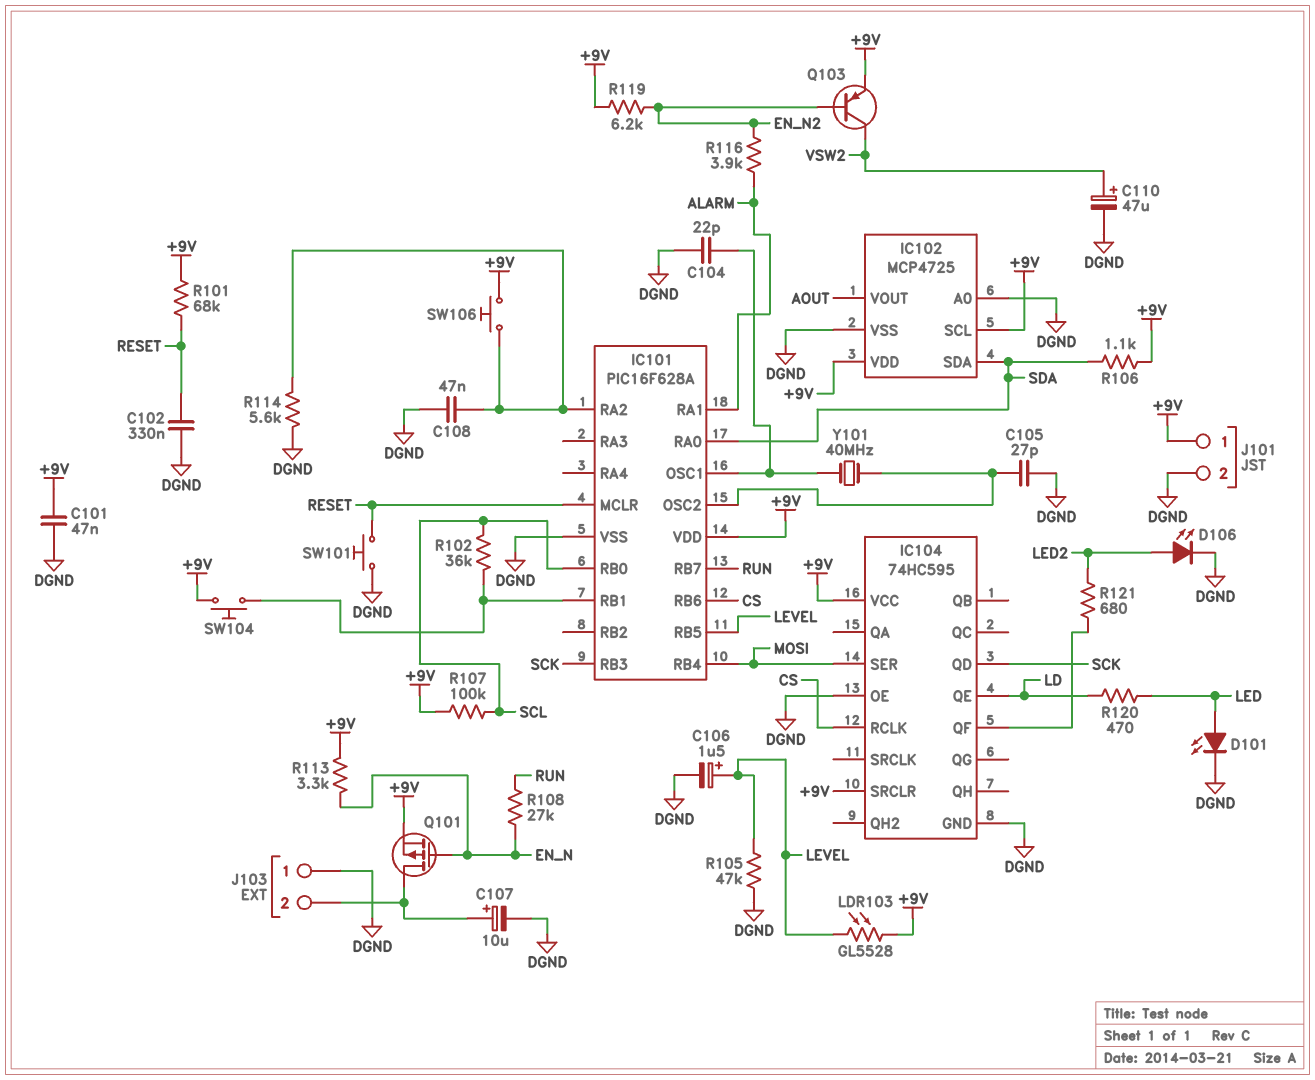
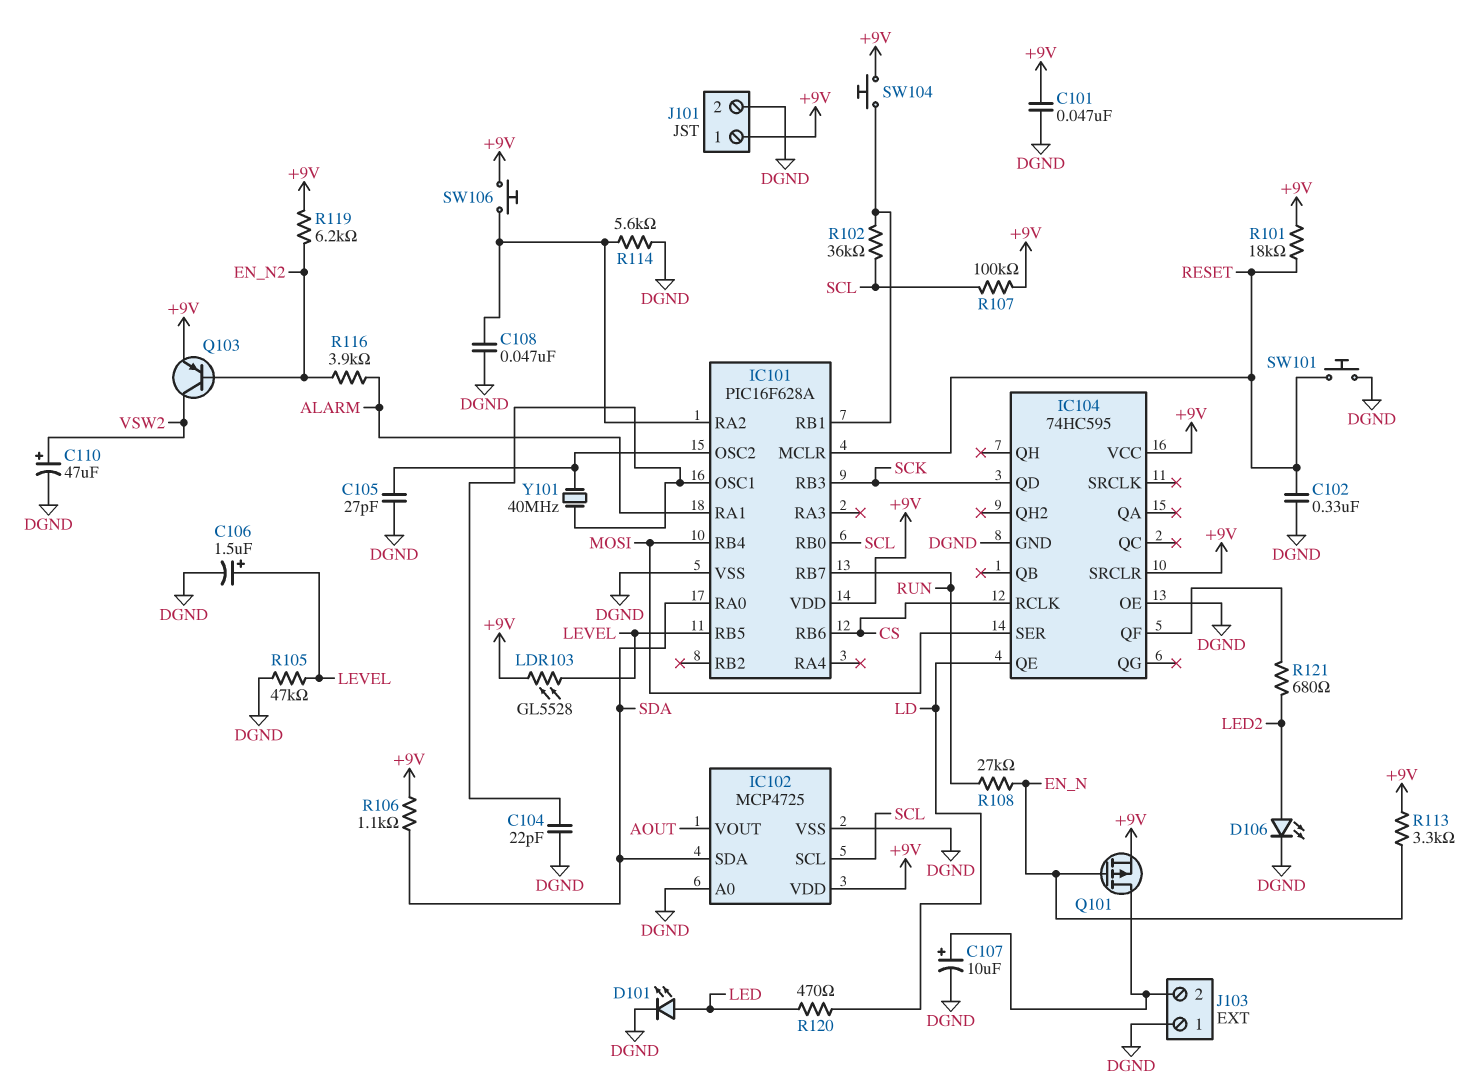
IC102 pin SCL: +9V -> SCL
R101: 68k (+9V, RESET) -> 18k (+9V, RESET)

